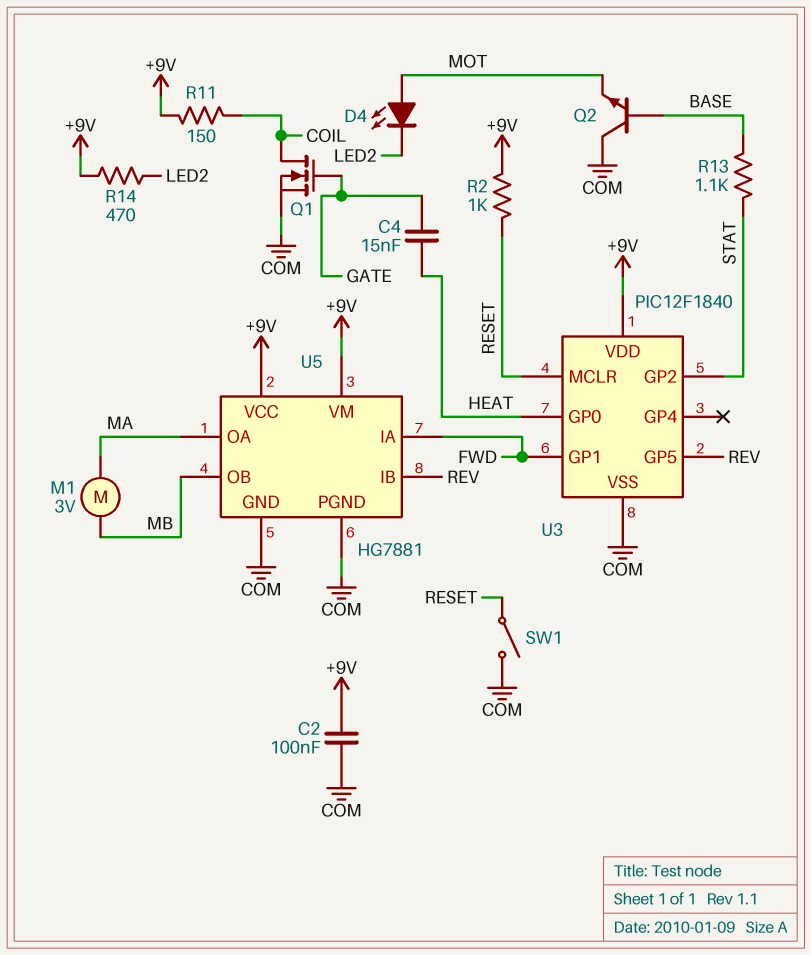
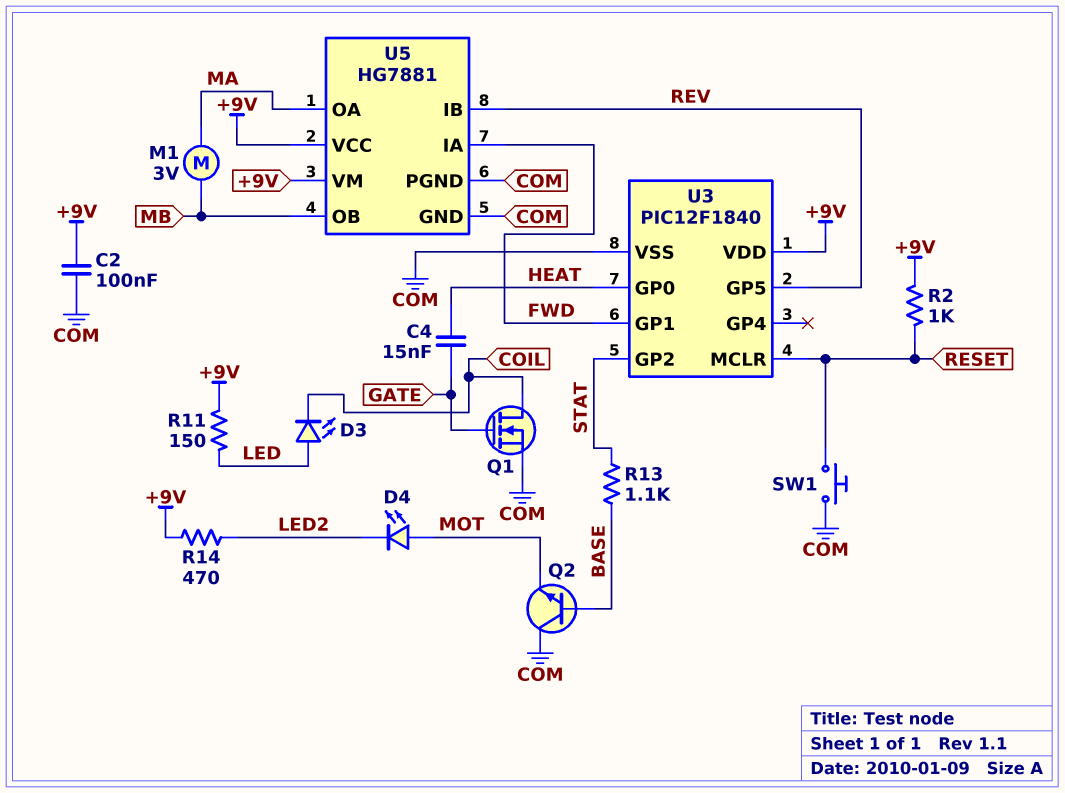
D3: none -> LED (A LED, K COIL)
R11: 150 (+9V, COIL) -> 150 (+9V, LED)
SW1: switch (COM, RESET) -> button (COM, RESET)

